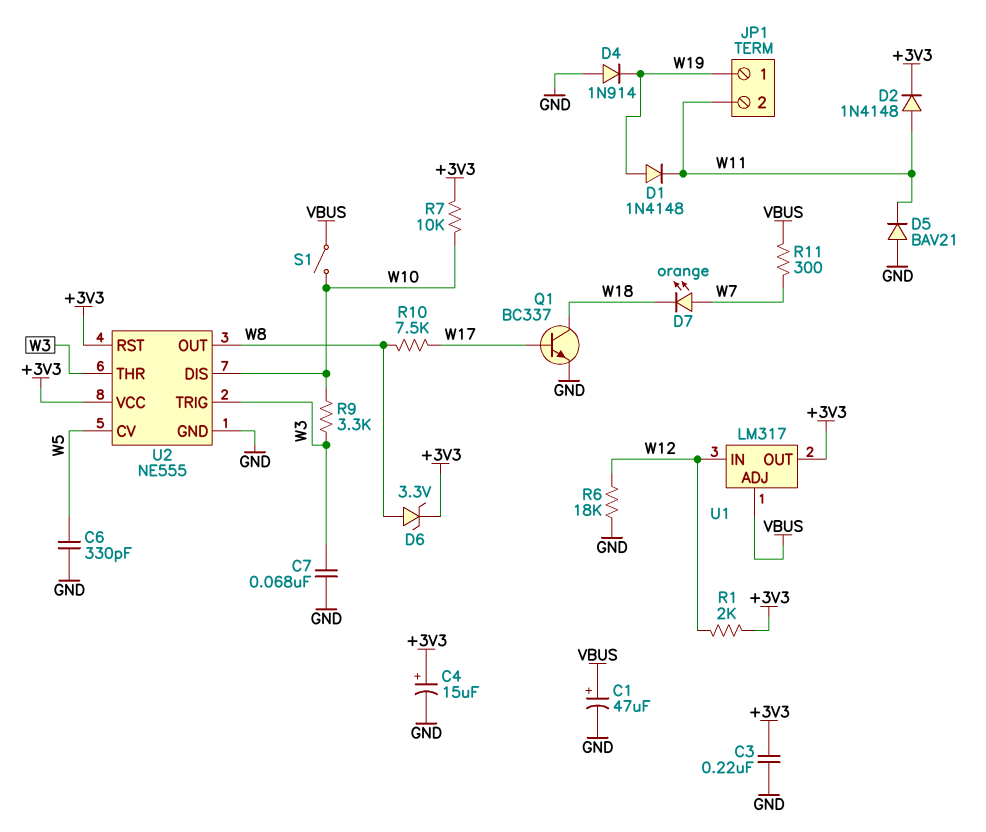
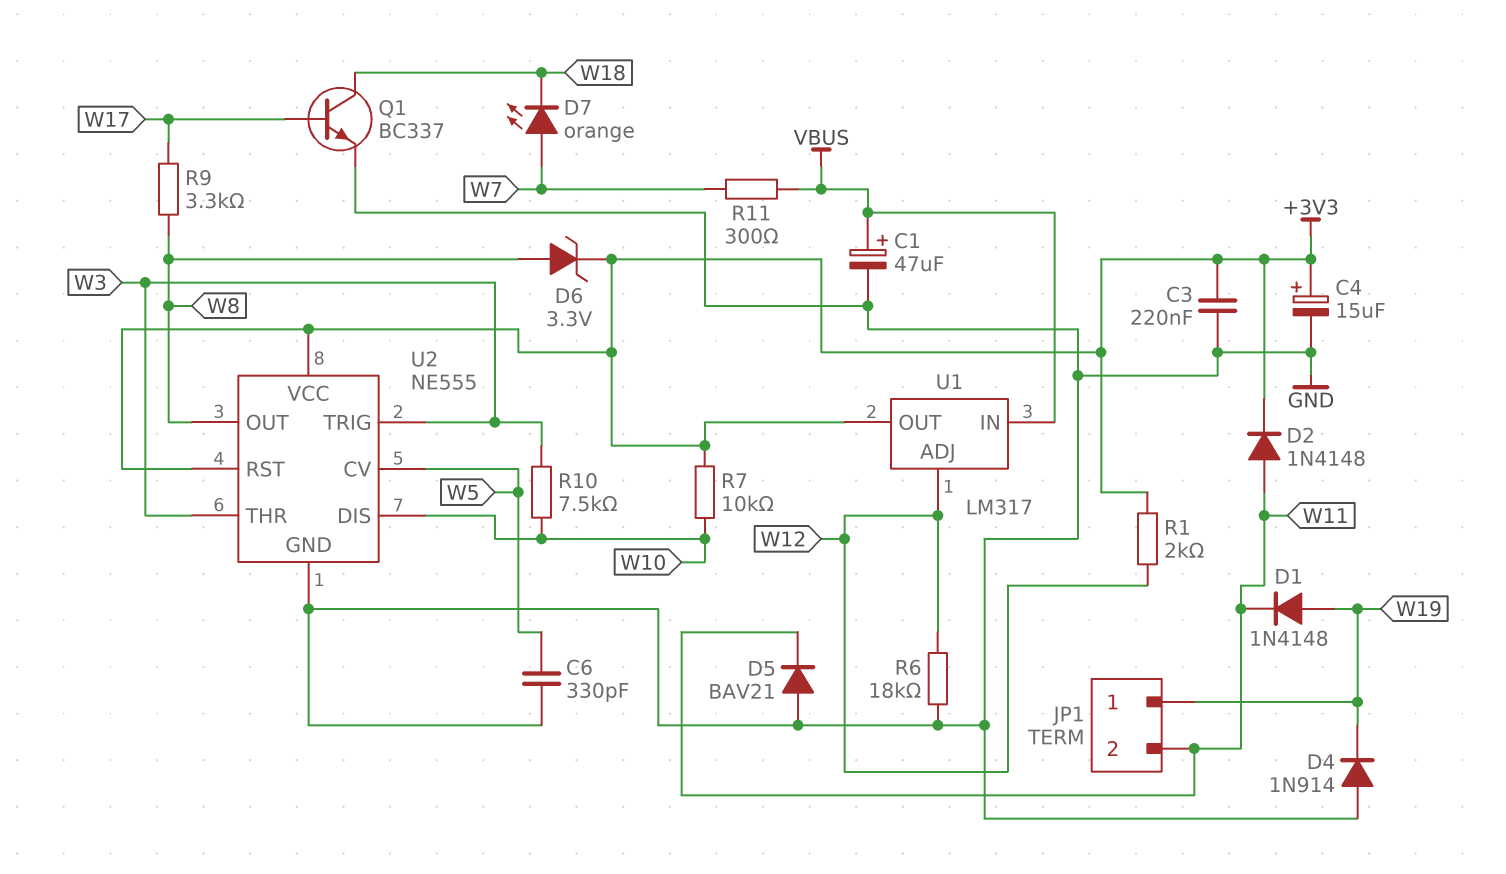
C7: 68nF (GND, W3) -> none
R9: 3.3k (W3, W10) -> 3.3k (W8, W17)
R10: 7.5k (W8, W17) -> 7.5k (W3, W10)
S1: switch (VBUS, W10) -> none
U1 pin ADJ: VBUS -> W12
U1 pin IN: W12 -> VBUS

